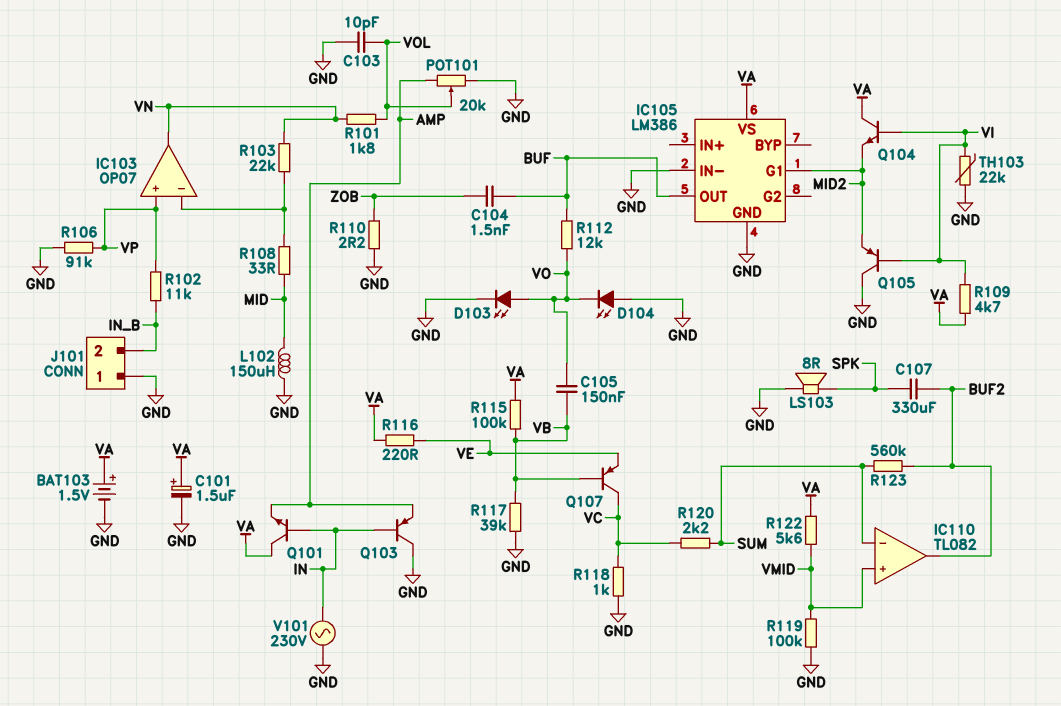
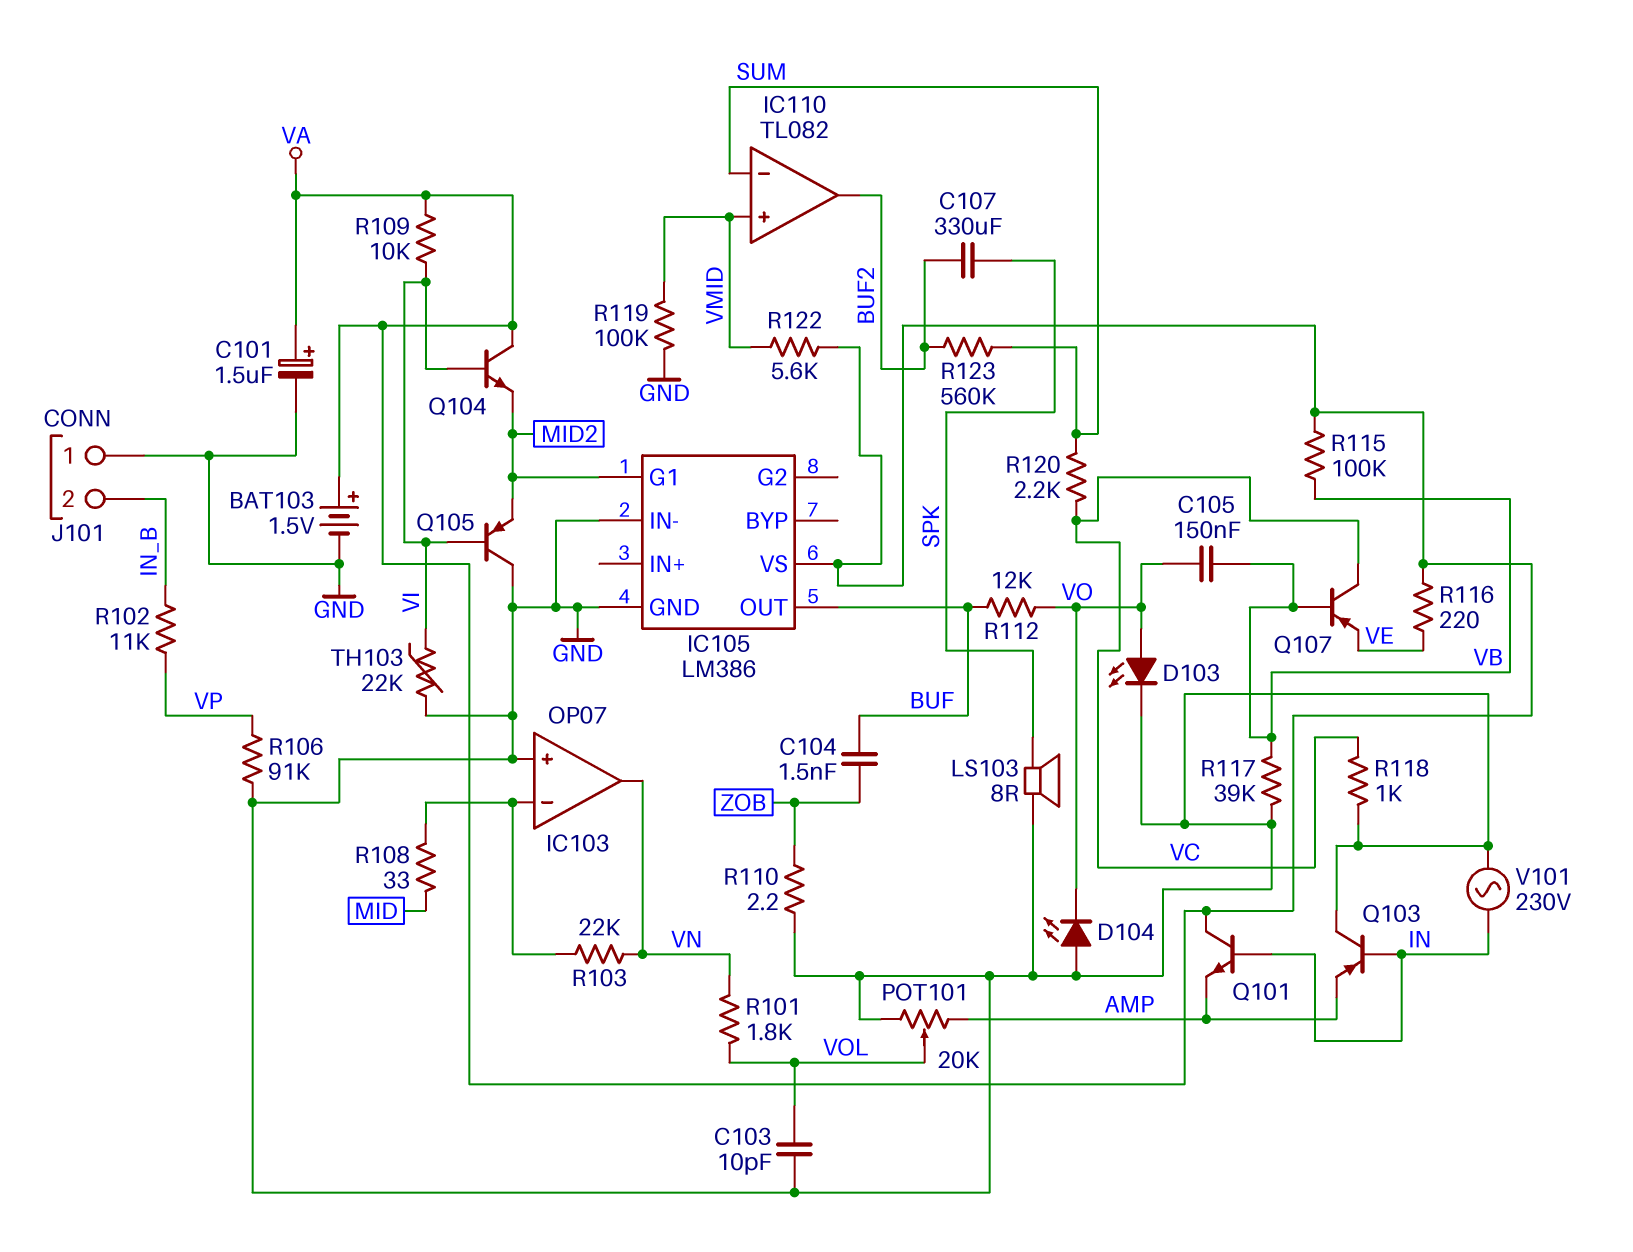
IC103 pin in+: VP -> GND
L102: 150uH (GND, MID) -> none
R109: 4.7k (VA, VI) -> 10k (VA, VI)

